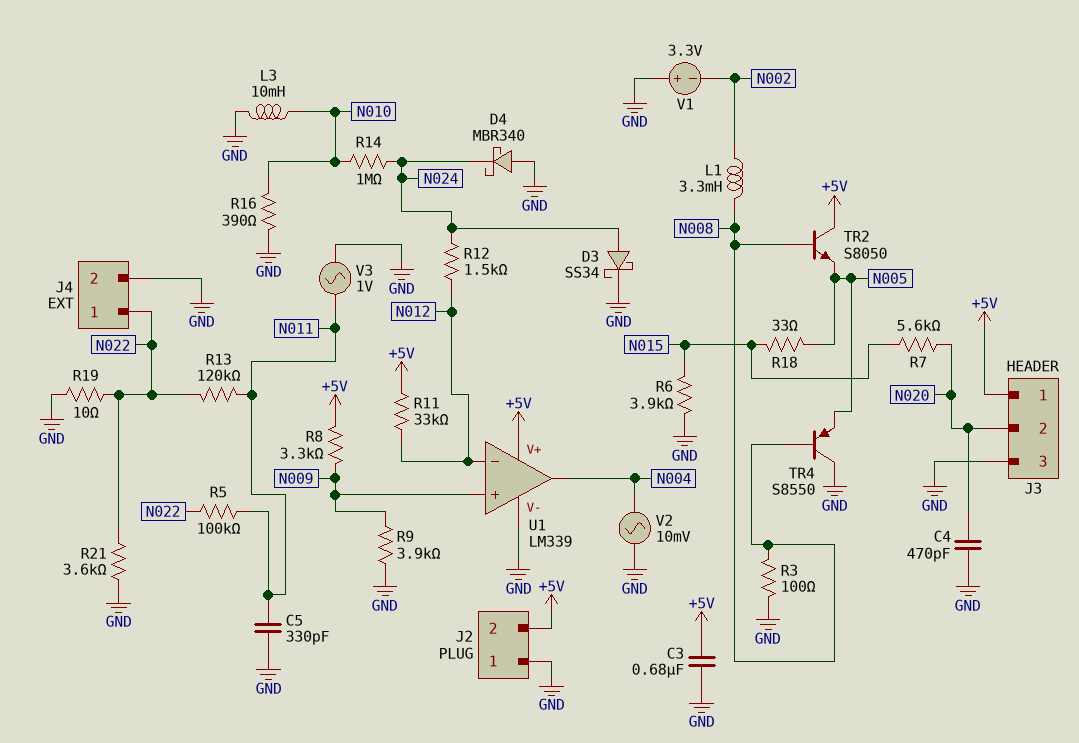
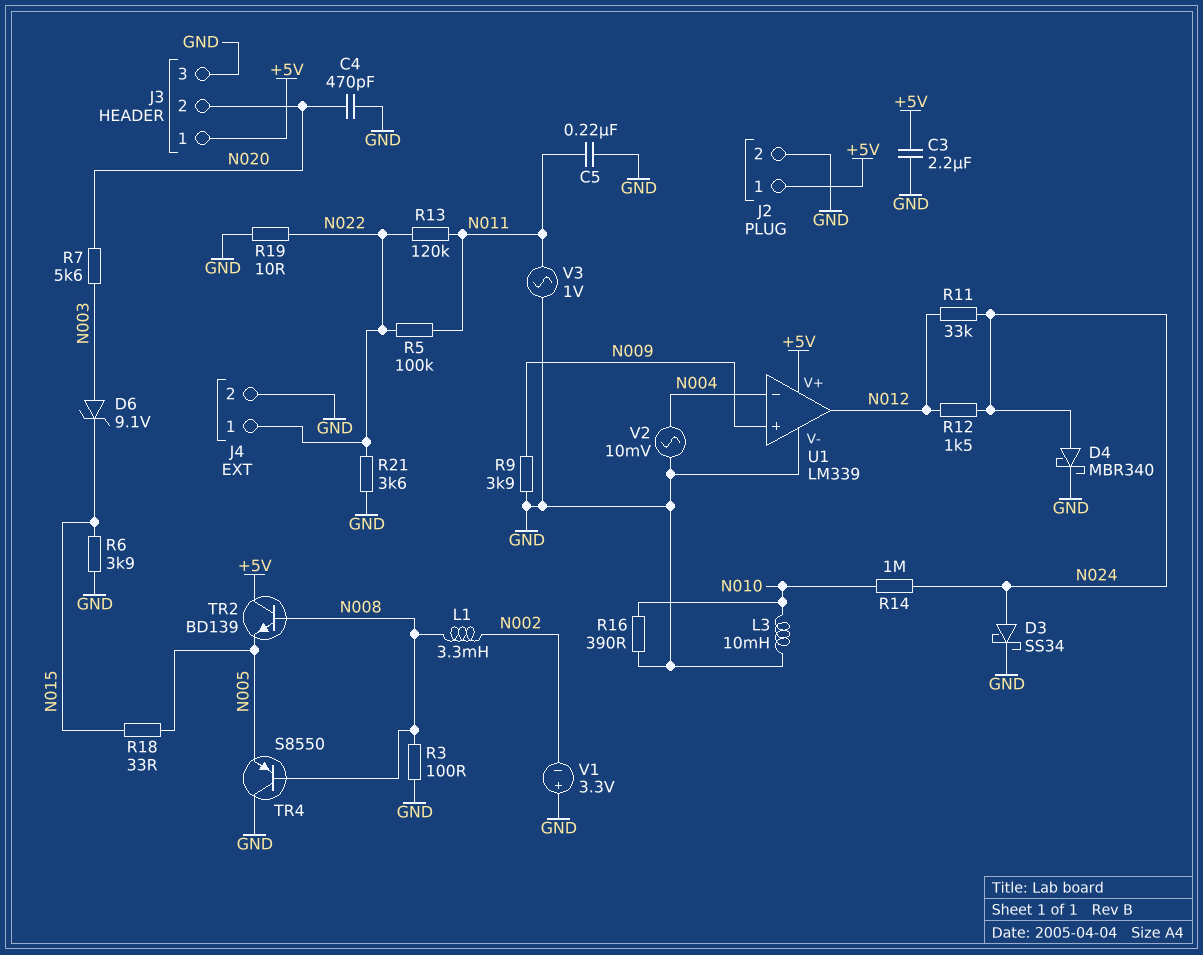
C3: 680nF (+5V, GND) -> 2.2uF (+5V, GND)
C5: 330pF (GND, N011) -> 220nF (GND, N011)
D4: schottky MBR340 (A GND, K N024) -> schottky MBR340 (A N024, K GND)
D6: none -> zener 9.1V (A N003, K N015)
J2 pin 1: GND -> +5V
J2 pin 2: +5V -> GND
R7: 5.6k (N015, N020) -> 5.6k (N003, N020)
R8: 3.3k (+5V, N009) -> none
R11: 33k (+5V, N012) -> 33k (N012, N024)
TR2: NPN S8050 (B N008, C +5V, E N005) -> NPN BD139 (B N008, C +5V, E N005)
U1 pin in-: N012 -> N004
U1 pin out: N004 -> N012

